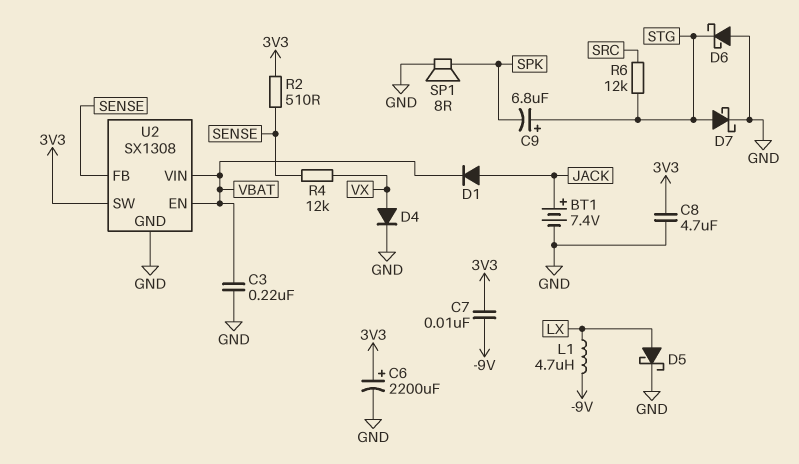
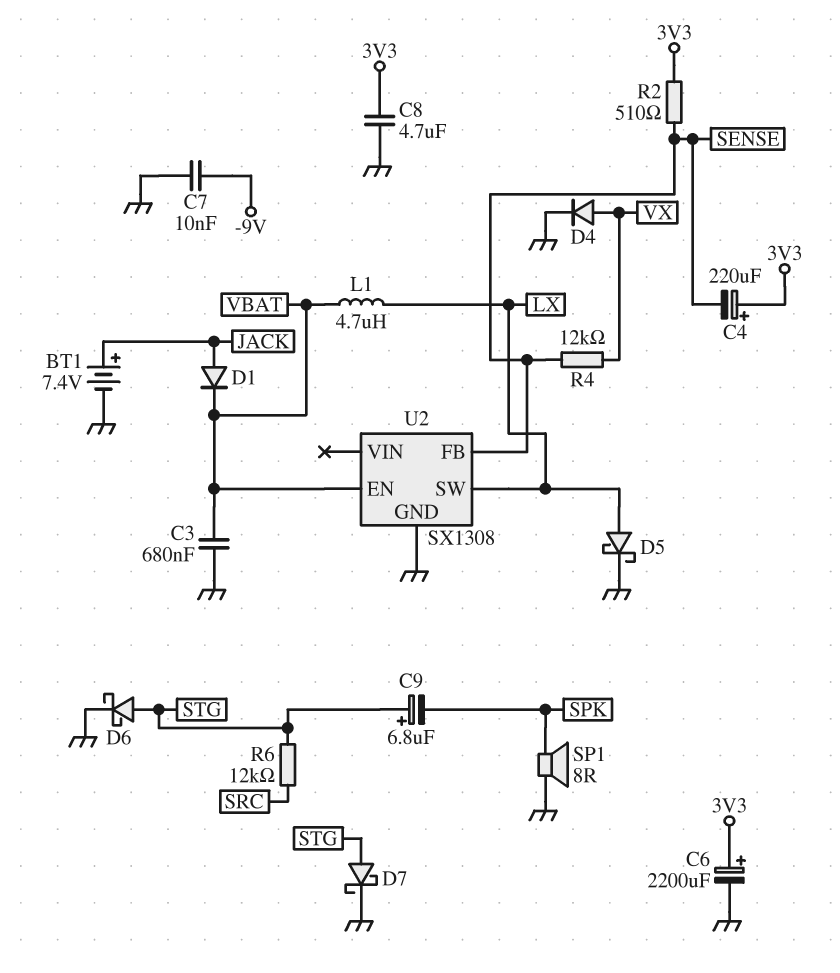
C3: 220nF (GND, VBAT) -> 680nF (GND, VBAT)
C4: none -> 220uF (plus 3V3, minus SENSE)
C7: 10nF (-9V, 3V3) -> 10nF (-9V, GND)
D6: schottky (A GND, K STG) -> schottky (A STG, K GND)
L1: 4.7uH (-9V, LX) -> 4.7uH (LX, VBAT)
U2 pin SW: 3V3 -> LX
U2 pin VIN: VBAT -> none

